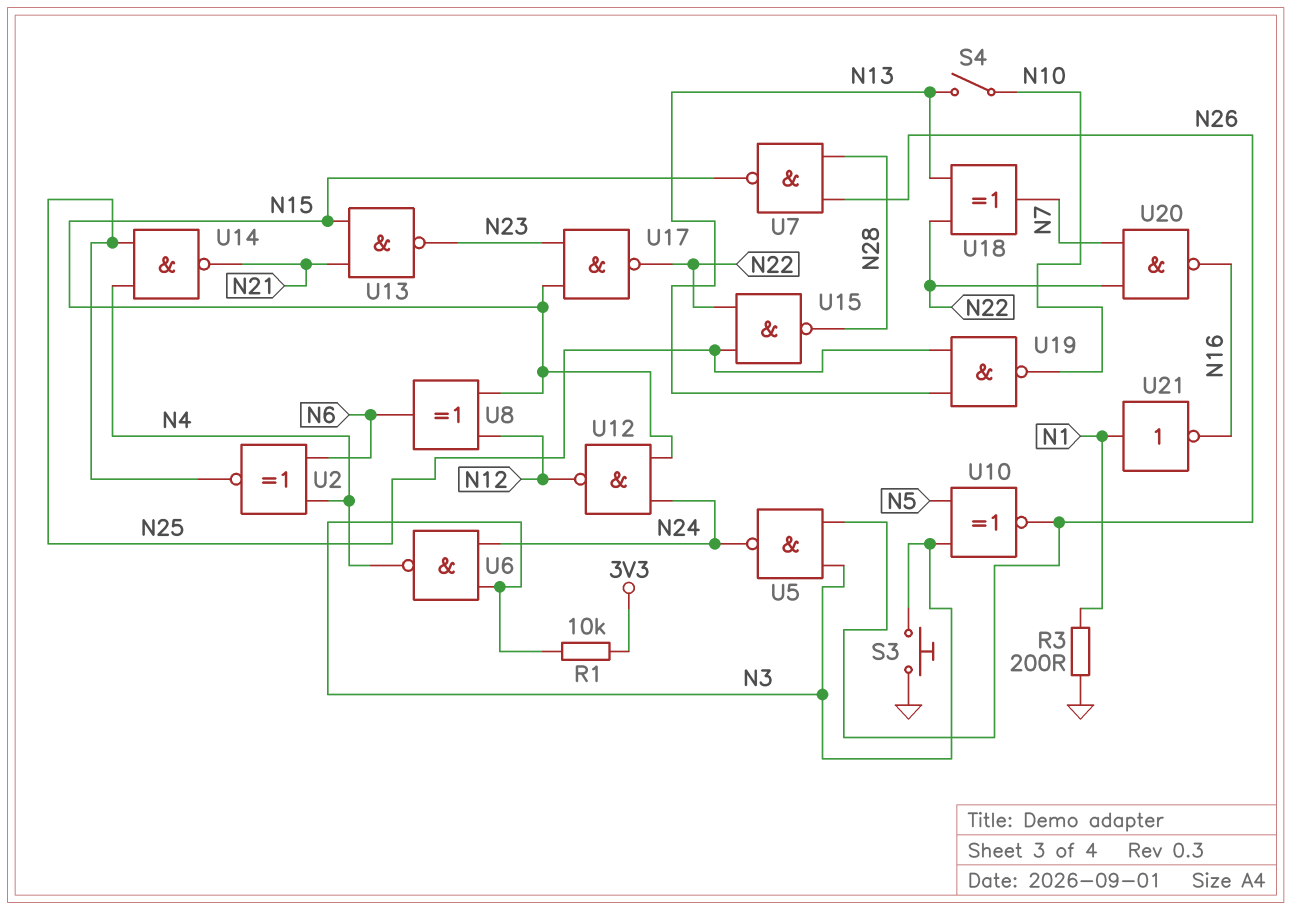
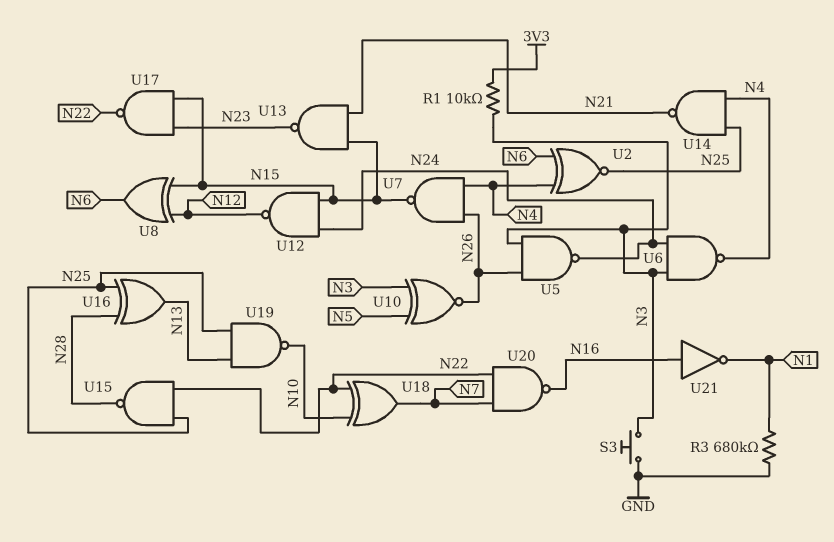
R3: 200 (GND, N1) -> 680k (GND, N1)
S4: switch (N10, N13) -> none
U7: NAND (in N26, in N28, out N15) -> NAND (in N4, in N26, out N15)
U16: none -> XOR (in N25, in N28, out N13)
U18: XOR (in N13, in N22, out N7) -> XOR (in N10, in N22, out N7)
U21: NOT (in N1, out N16) -> NOT (in N16, out N1)

